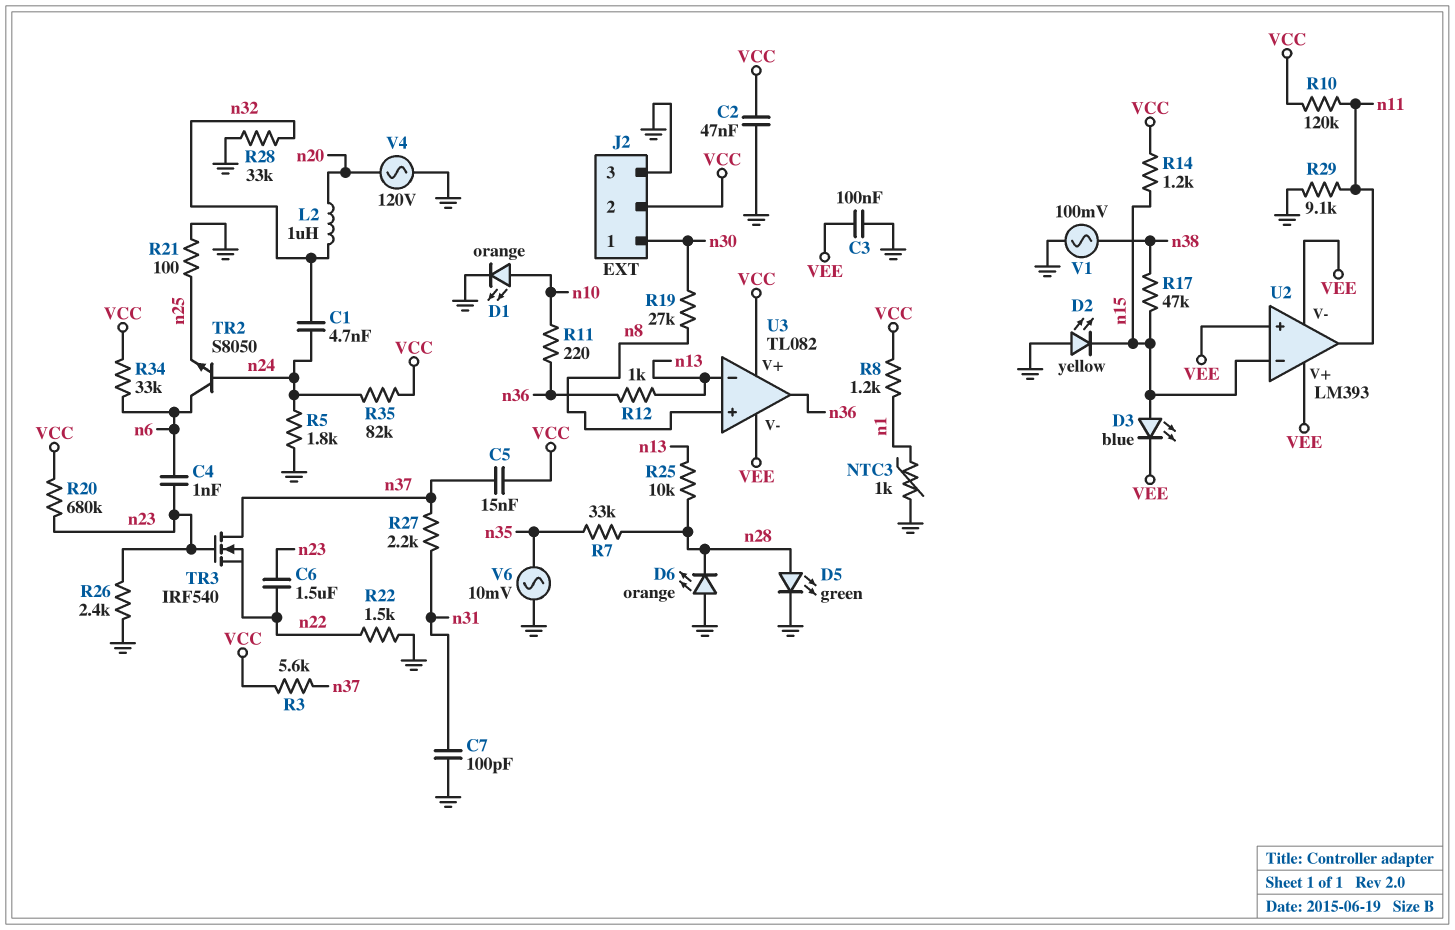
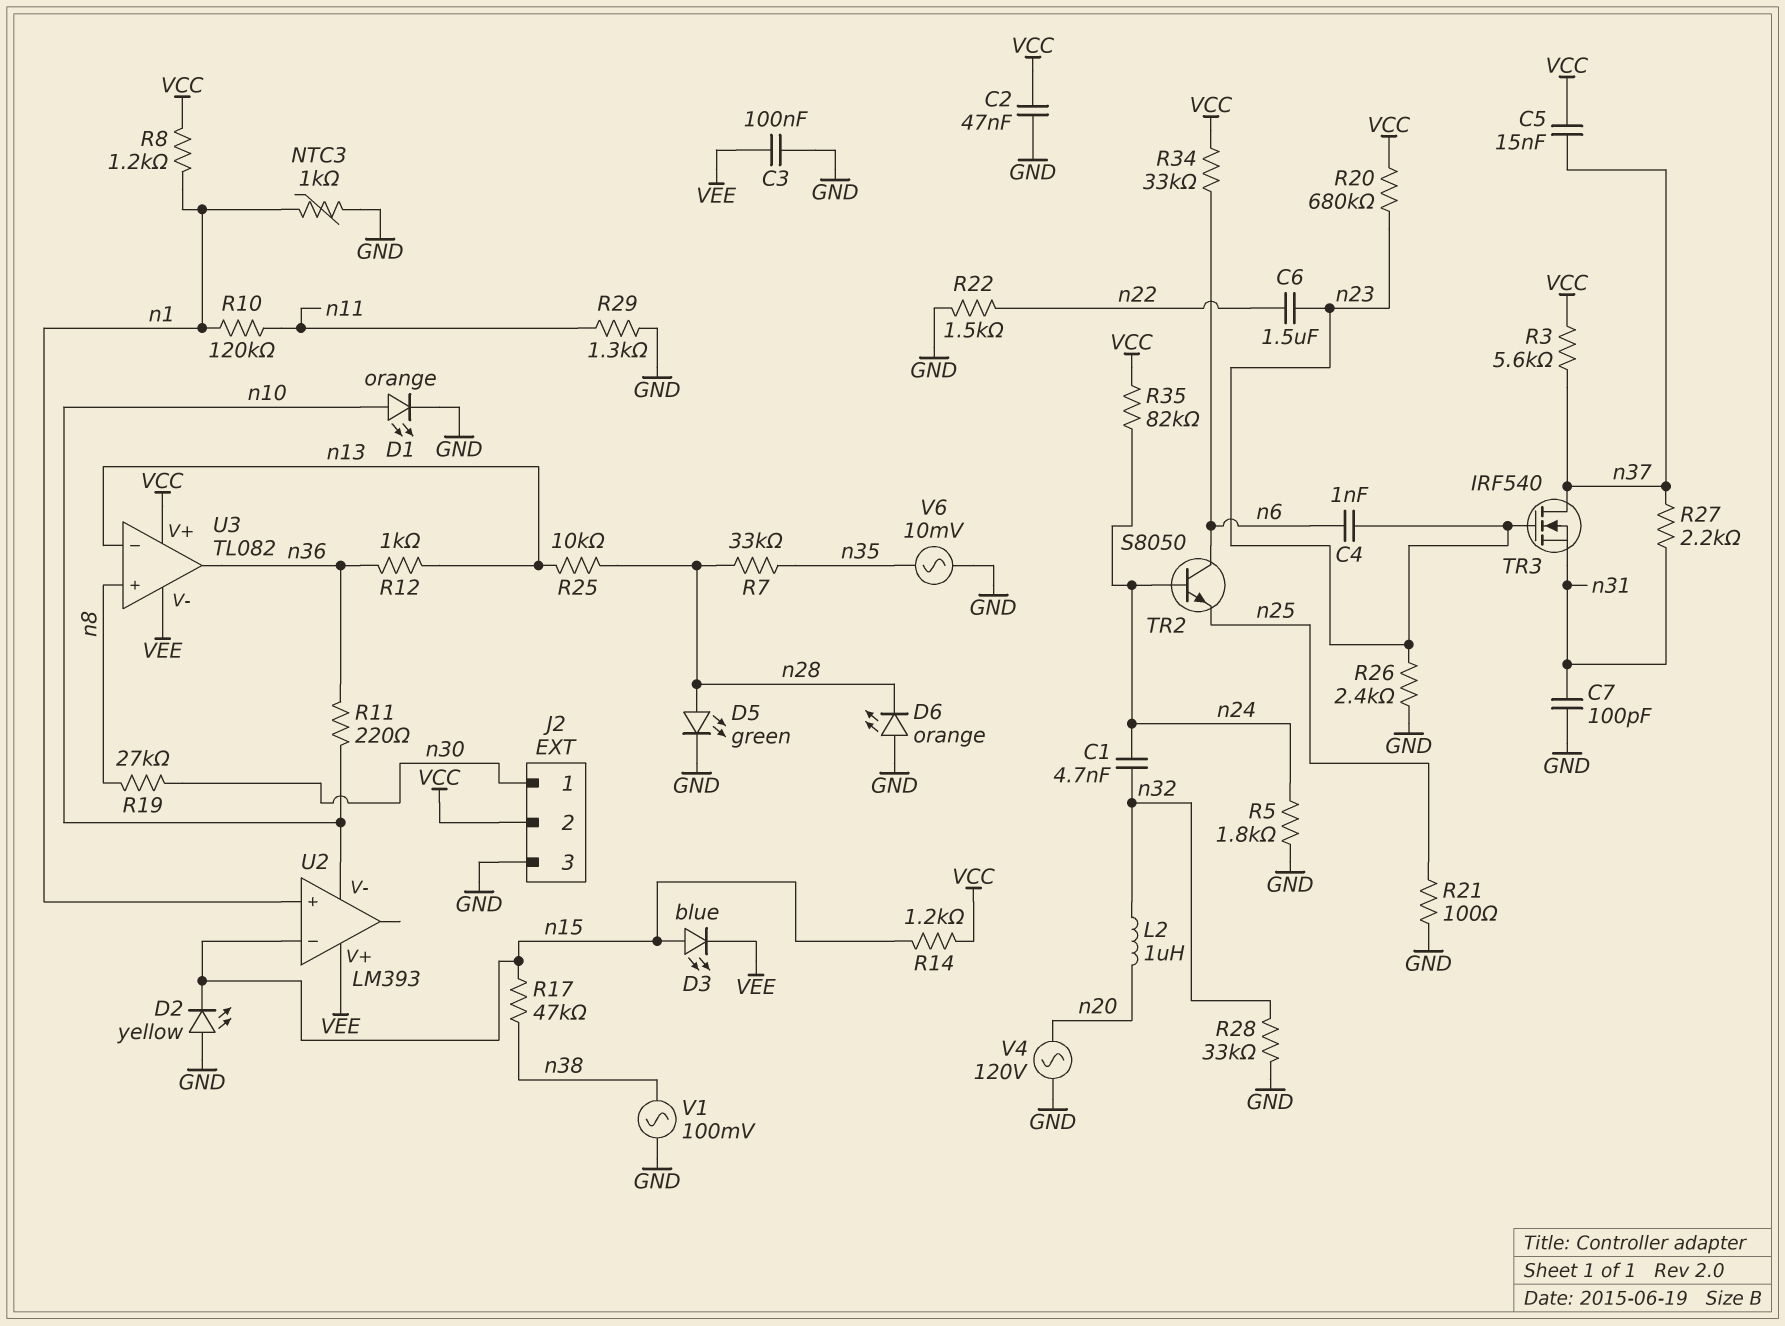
R10: 120k (VCC, n11) -> 120k (n1, n11)
R29: 9.1k (GND, n11) -> 1.3k (GND, n11)
TR3: NMOS IRF540 (G n23, D n37, S n22) -> NMOS IRF540 (G n23, D n37, S n31)
U2 pin V-: VEE -> n10
U2 pin in+: VEE -> n1
U2 pin out: n11 -> none

